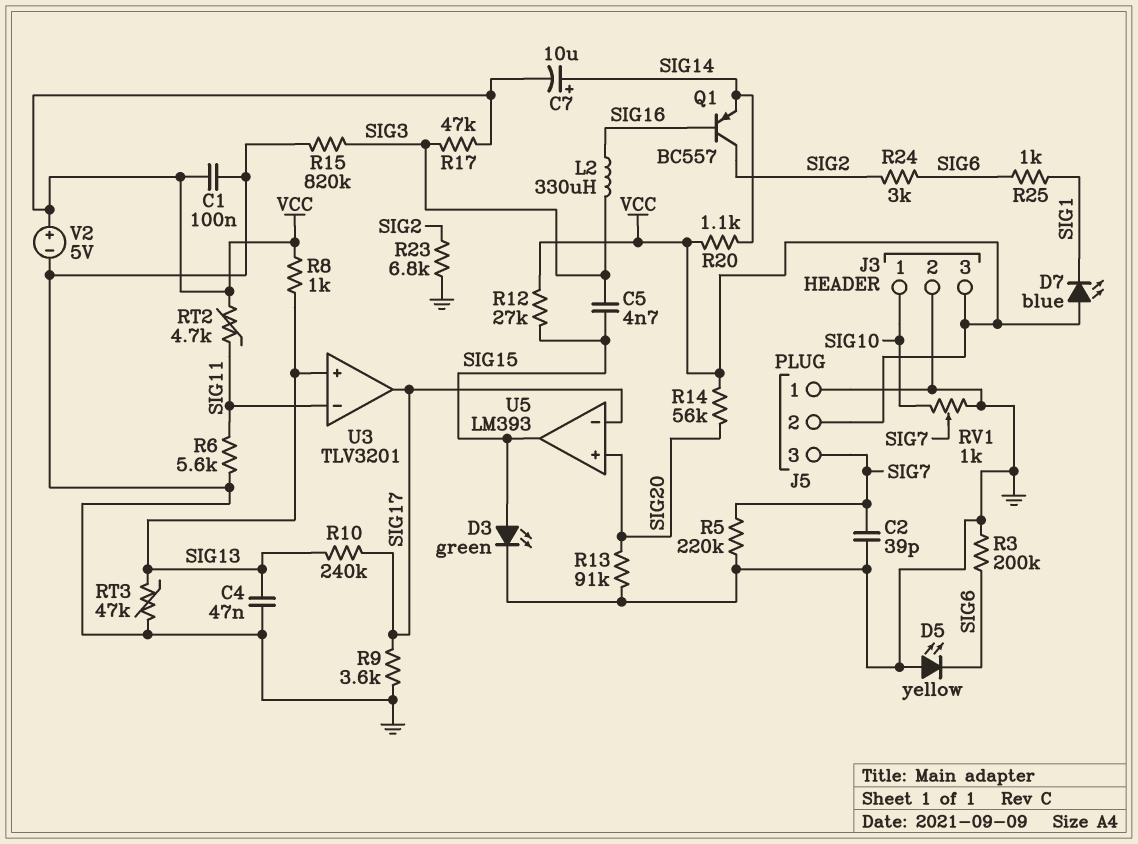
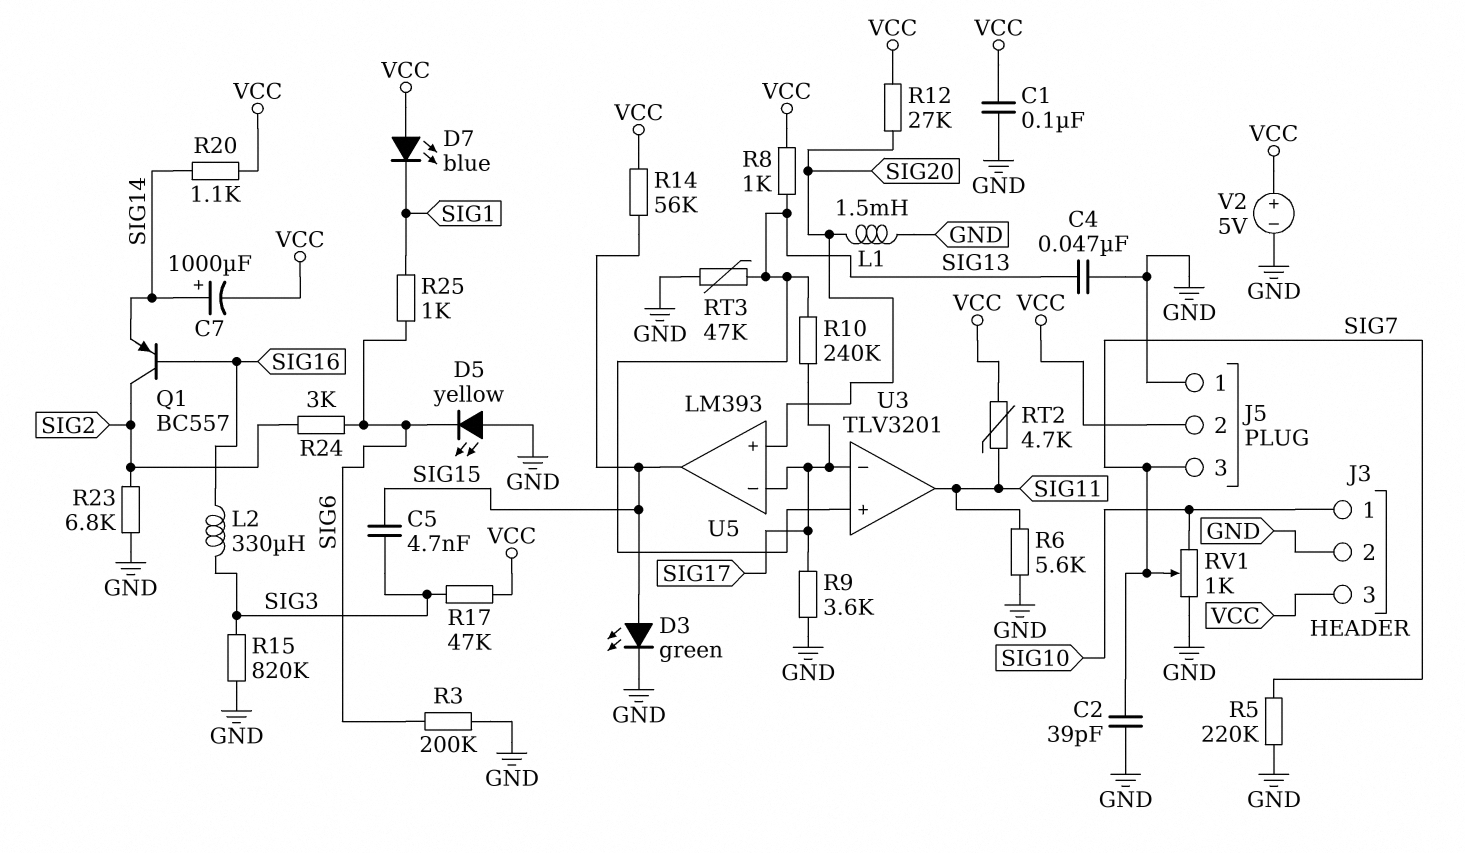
C7: 10uF (plus SIG14, minus VCC) -> 1000uF (plus SIG14, minus VCC)
L1: none -> 1.5mH (GND, SIG20)
R12: 27k (SIG15, VCC) -> 27k (SIG20, VCC)
R13: 91k (GND, SIG20) -> none
R14: 56k (SIG20, VCC) -> 56k (SIG15, VCC)
U3 pin in-: SIG11 -> SIG17
U3 pin out: SIG17 -> SIG11

